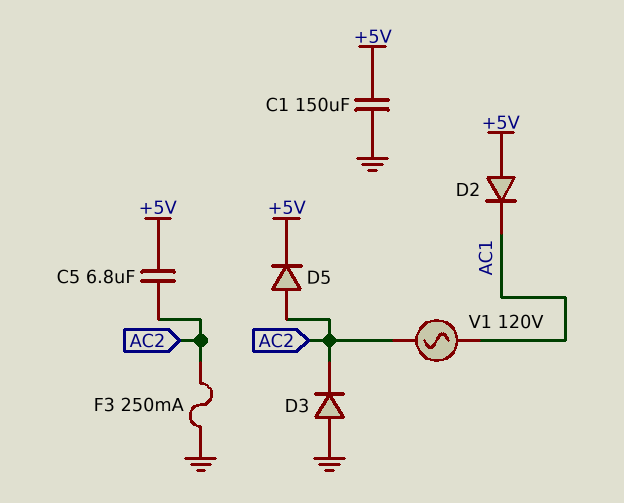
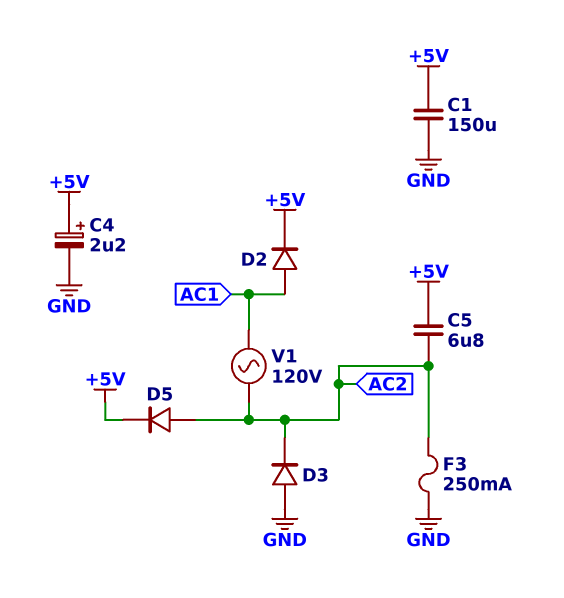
C4: none -> 2.2uF (plus +5V, minus GND)
D2: diode (A +5V, K AC1) -> diode (A AC1, K +5V)

